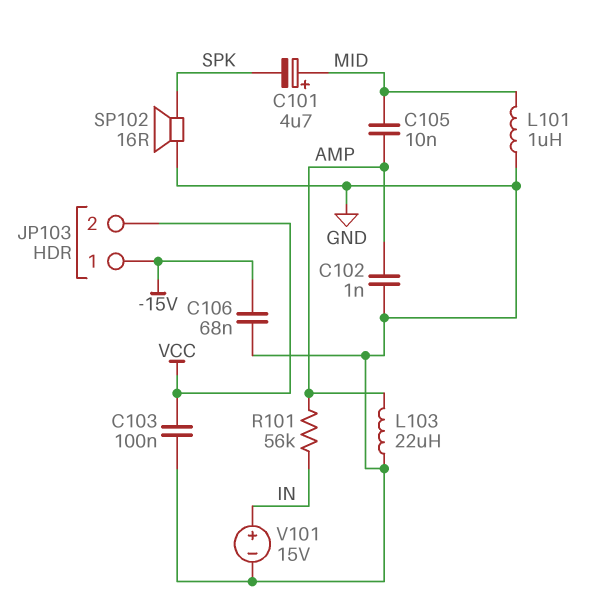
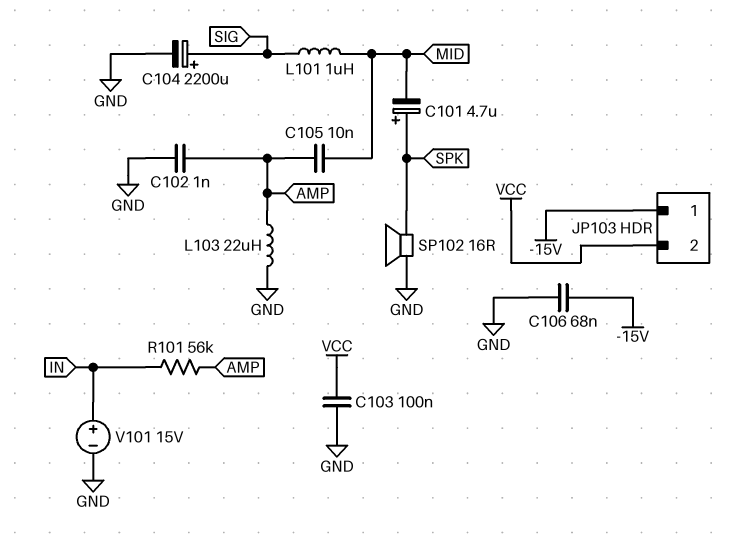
C101: 4.7uF (plus MID, minus SPK) -> 4.7uF (plus SPK, minus MID)
C104: none -> 2200uF (plus SIG, minus GND)
L101: 1uH (GND, MID) -> 1uH (MID, SIG)

